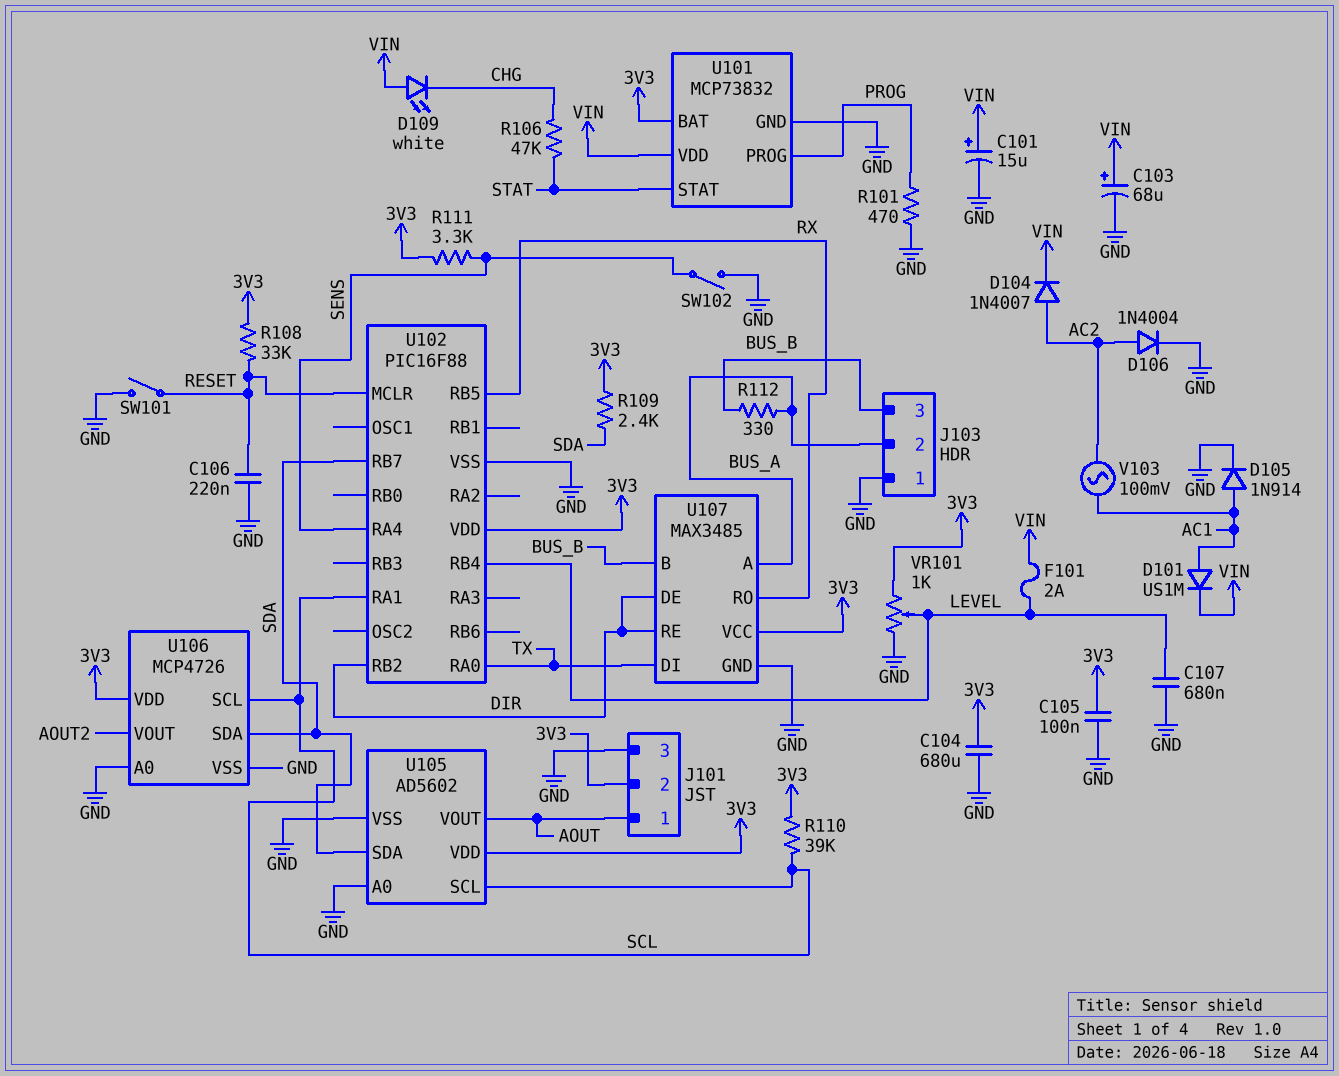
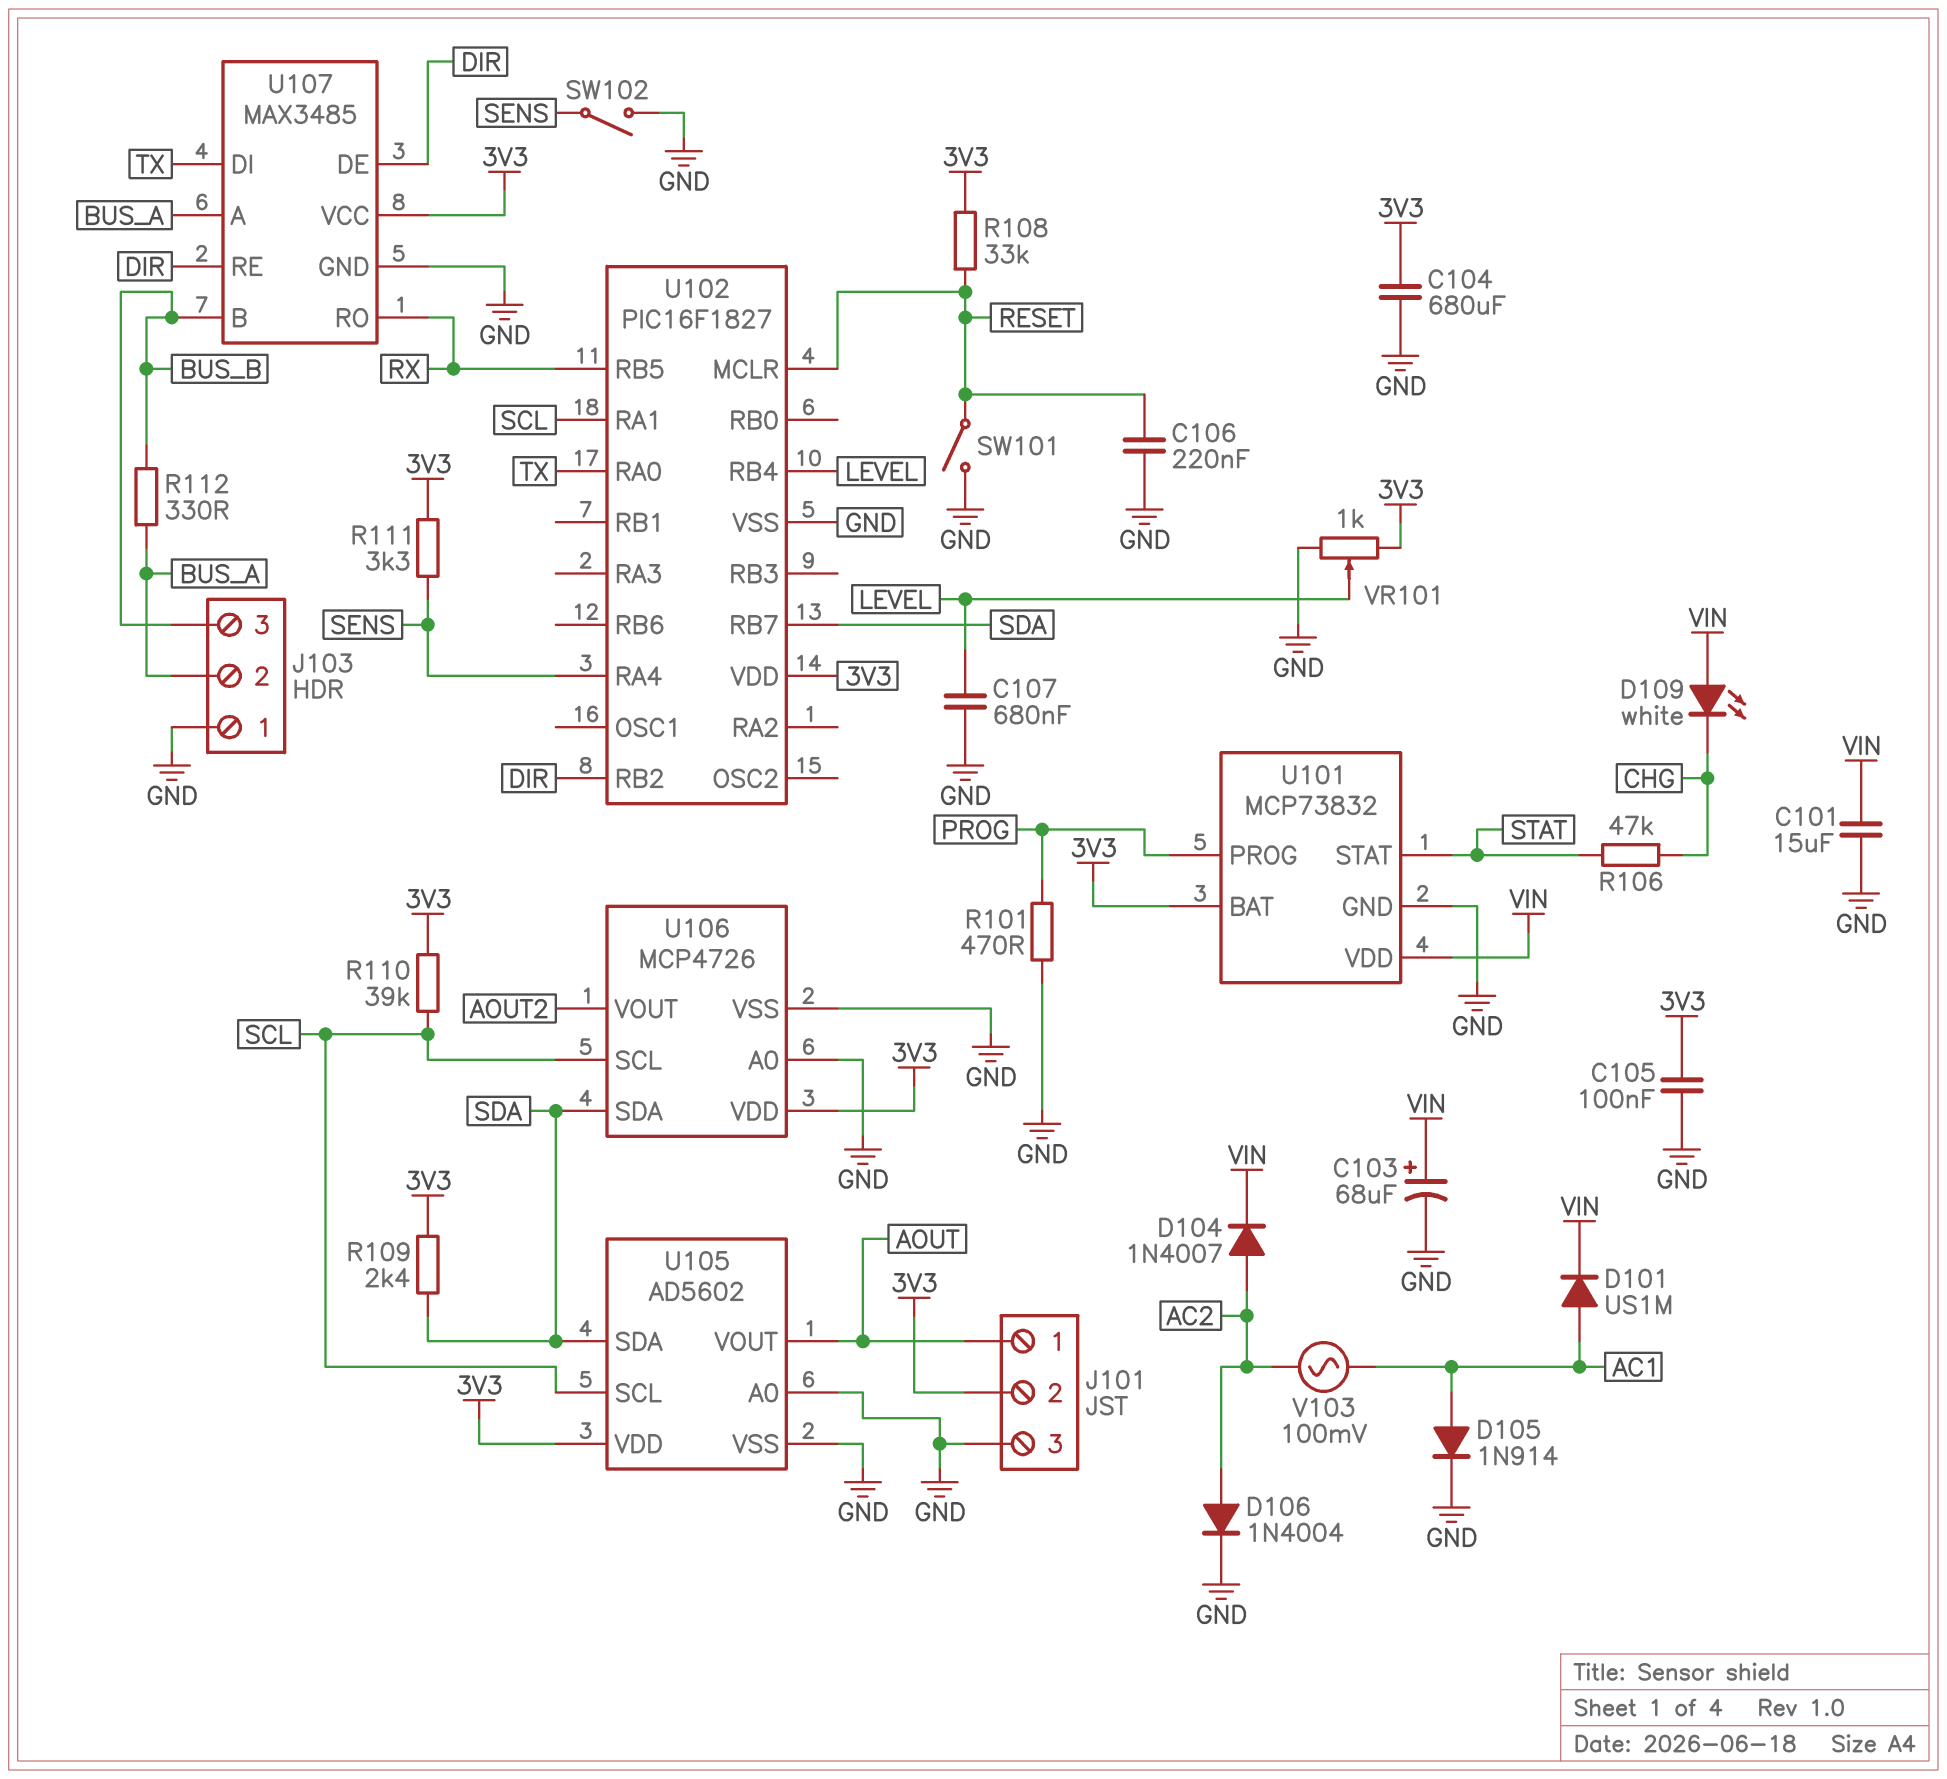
C101: 15uF (plus VIN, minus GND) -> 15uF (GND, VIN)
F101: 2A (LEVEL, VIN) -> none
U102: PIC16F88 -> PIC16F1827

